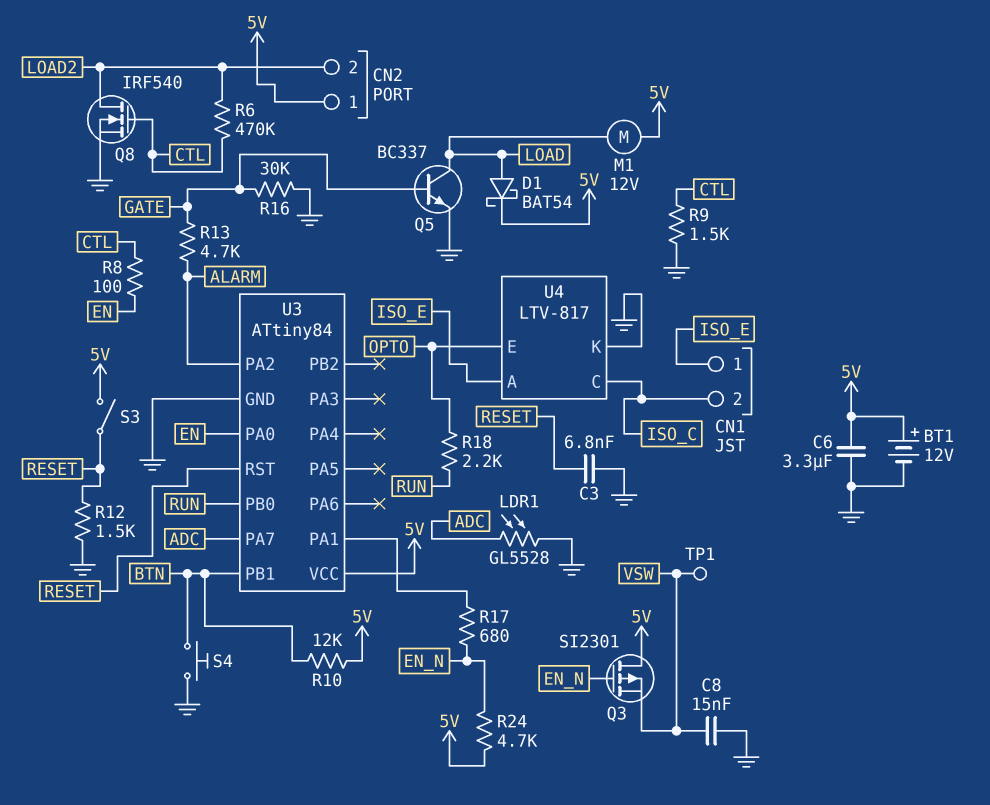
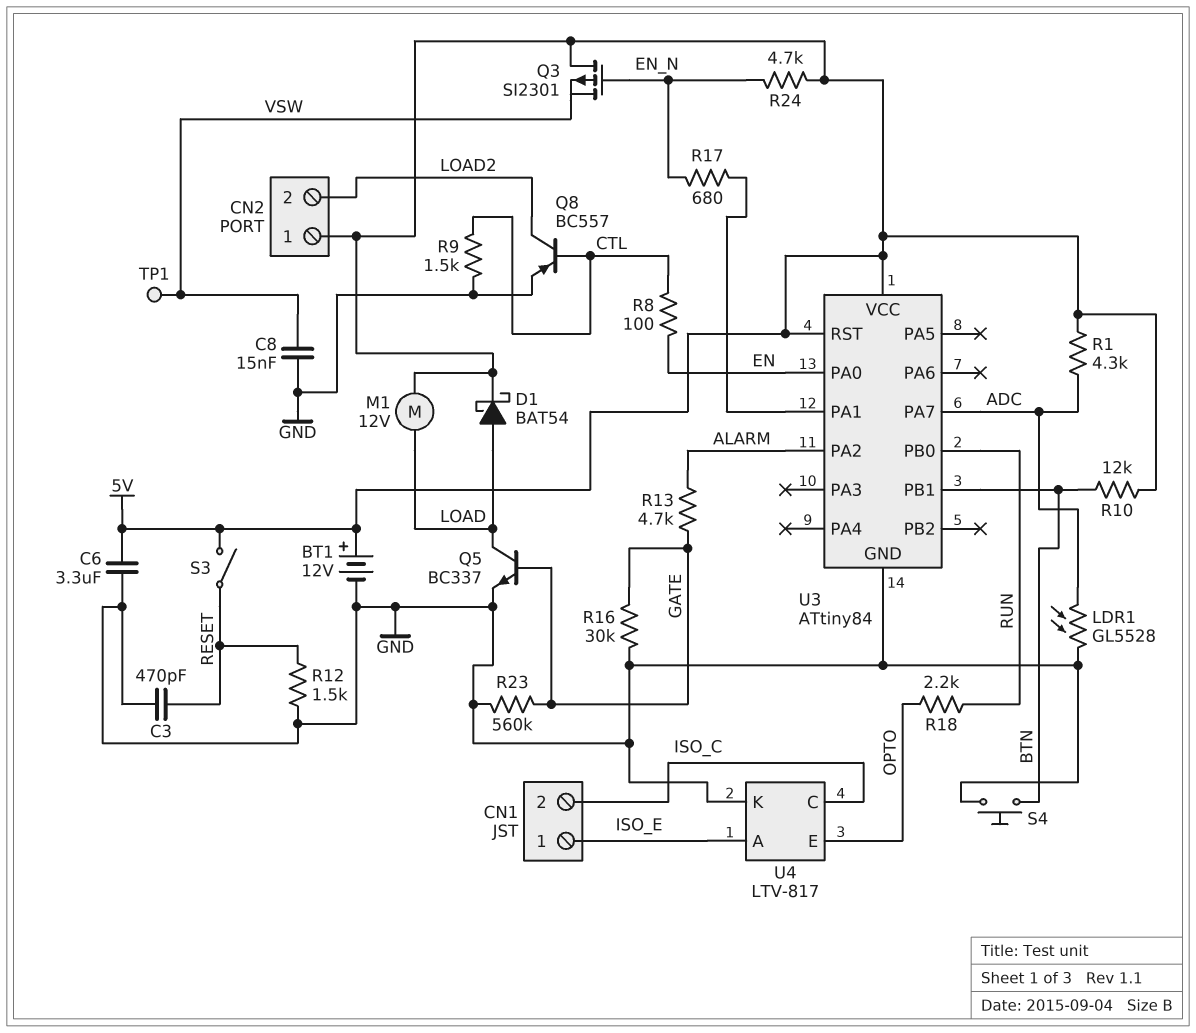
C3: 6.8nF (GND, RESET) -> 470pF (GND, RESET)
Q8: NMOS IRF540 (G CTL, D LOAD2, S GND) -> PNP BC557 (B CTL, C LOAD2, E GND)
R1: none -> 4.3k (5V, ADC)
R6: 470k (CTL, LOAD2) -> none
R23: none -> 560k (GATE, GND)
U3 pin RST: RESET -> 5V

